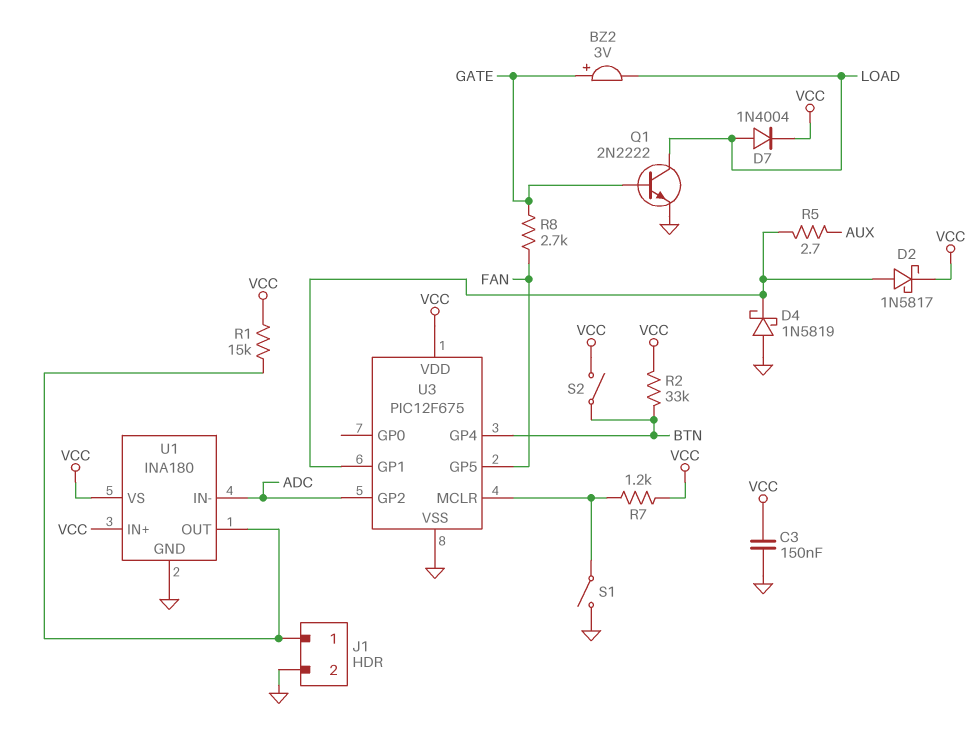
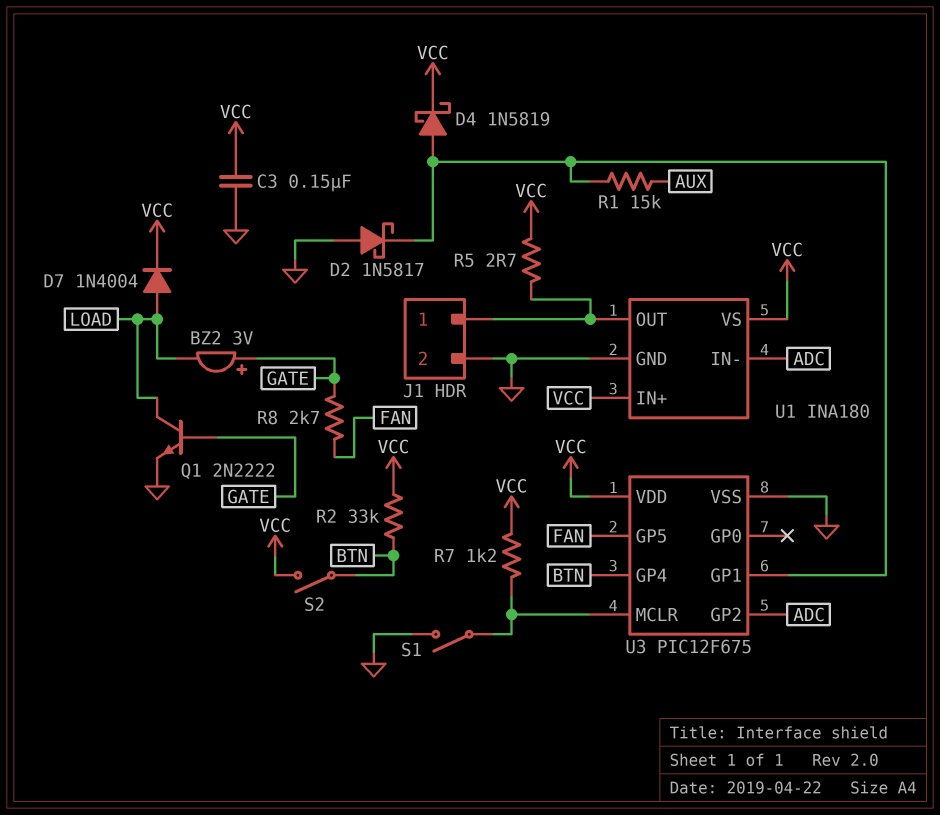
D2: schottky 1N5817 (A U3/GP1, K VCC) -> schottky 1N5817 (A GND, K U3/GP1)
D4: schottky 1N5819 (A GND, K U3/GP1) -> schottky 1N5819 (A U3/GP1, K VCC)
R1: 15k (J1/1, VCC) -> 15k (AUX, U3/GP1)
R5: 2.7 (AUX, U3/GP1) -> 2.7 (J1/1, VCC)

